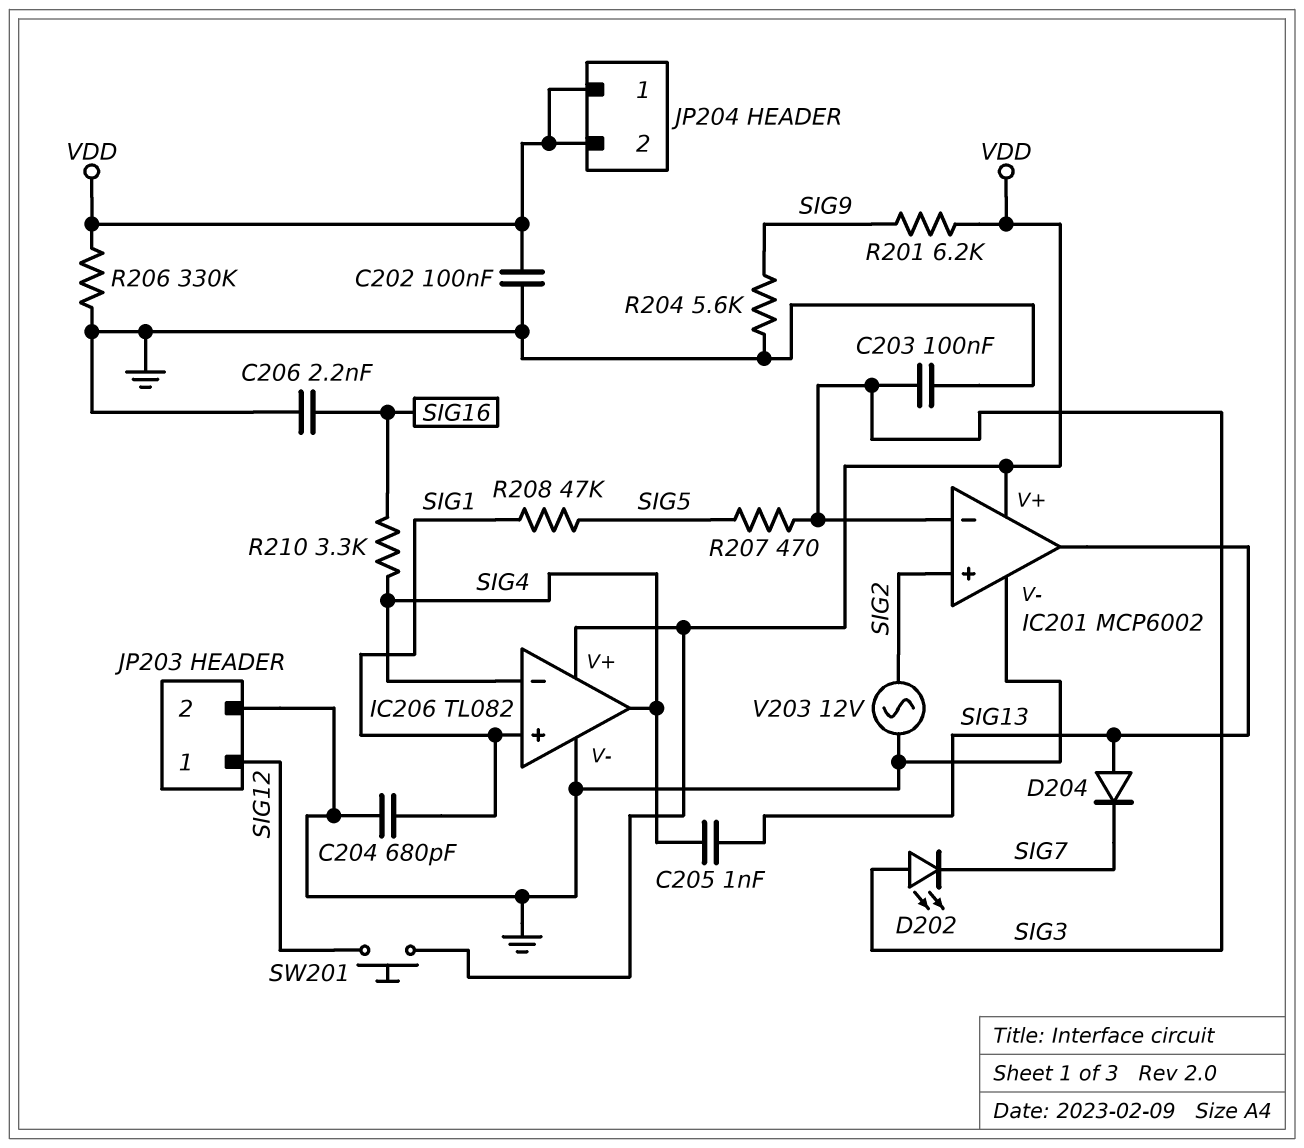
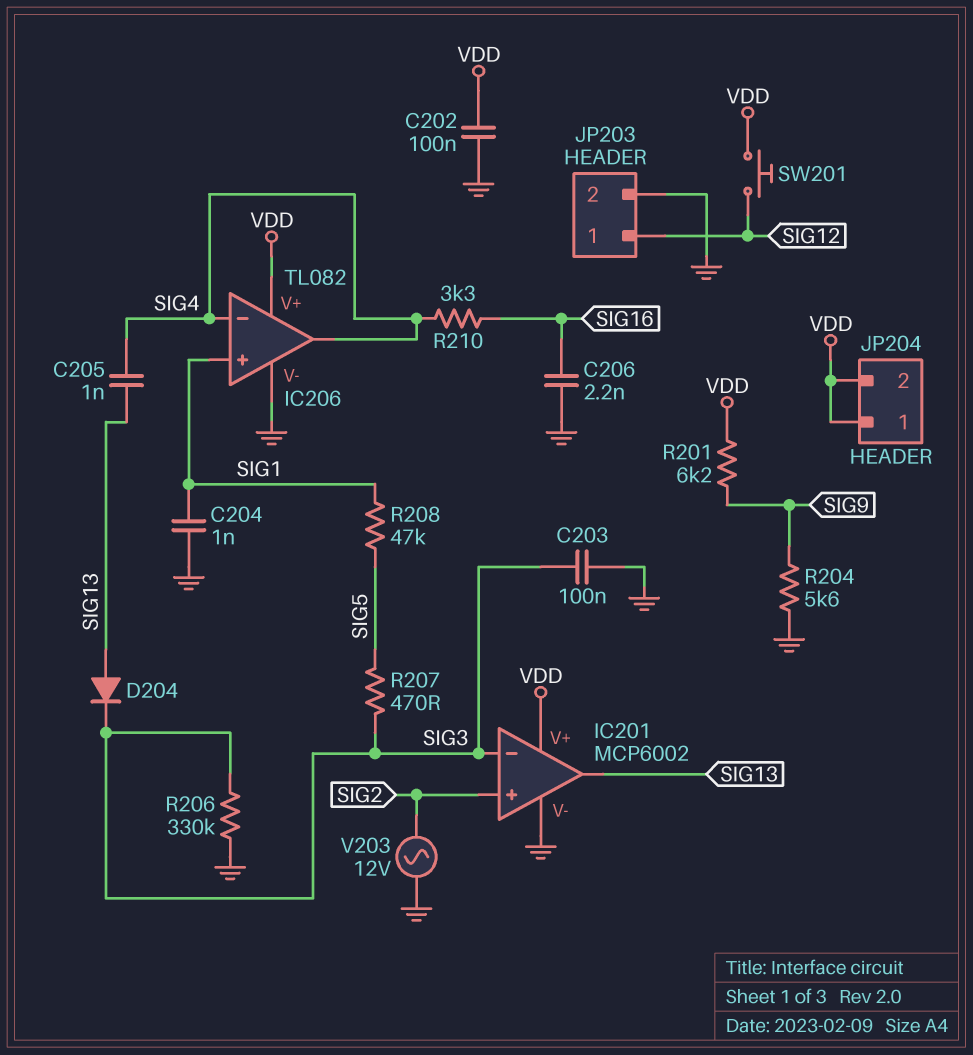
C204: 680pF (GND, SIG1) -> 1nF (GND, SIG1)
D202: LED (A SIG3, K SIG7) -> none
D204: diode (A SIG13, K SIG7) -> diode (A SIG13, K SIG3)
R206: 330k (GND, VDD) -> 330k (GND, SIG3)

